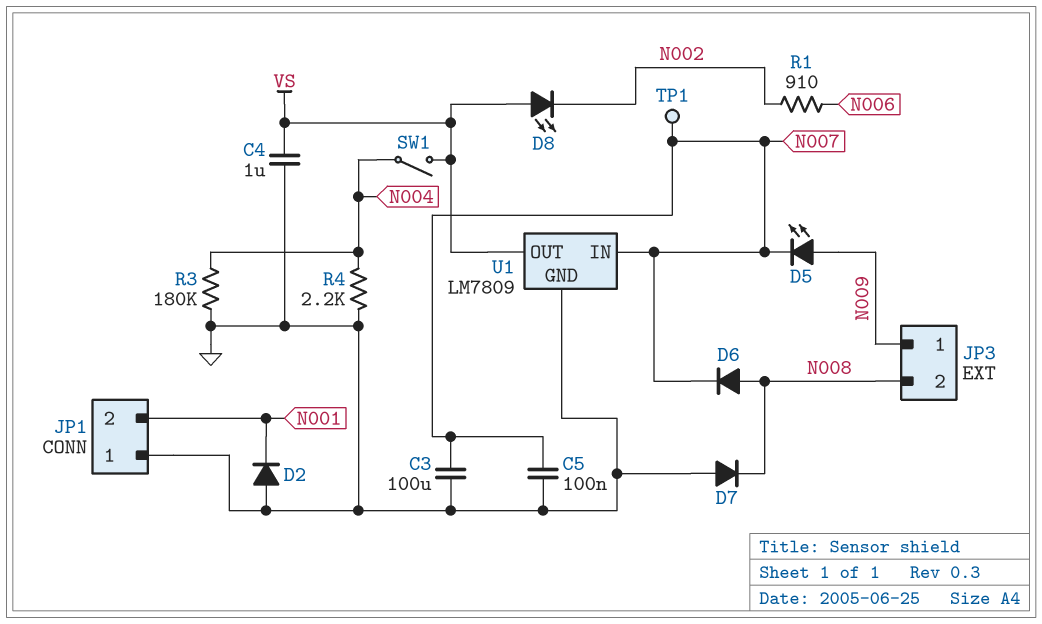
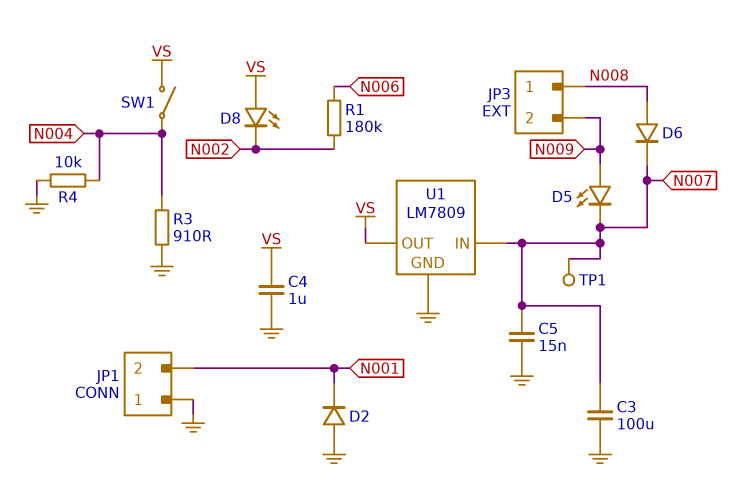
C5: 100nF (GND, N007) -> 15nF (GND, N007)
D7: diode (A GND, K N008) -> none
JP3 pin 1: N009 -> N008
JP3 pin 2: N008 -> N009
R1: 910 (N002, N006) -> 180k (N002, N006)
R3: 180k (GND, N004) -> 910 (GND, N004)
R4: 2.2k (GND, N004) -> 10k (GND, N004)

